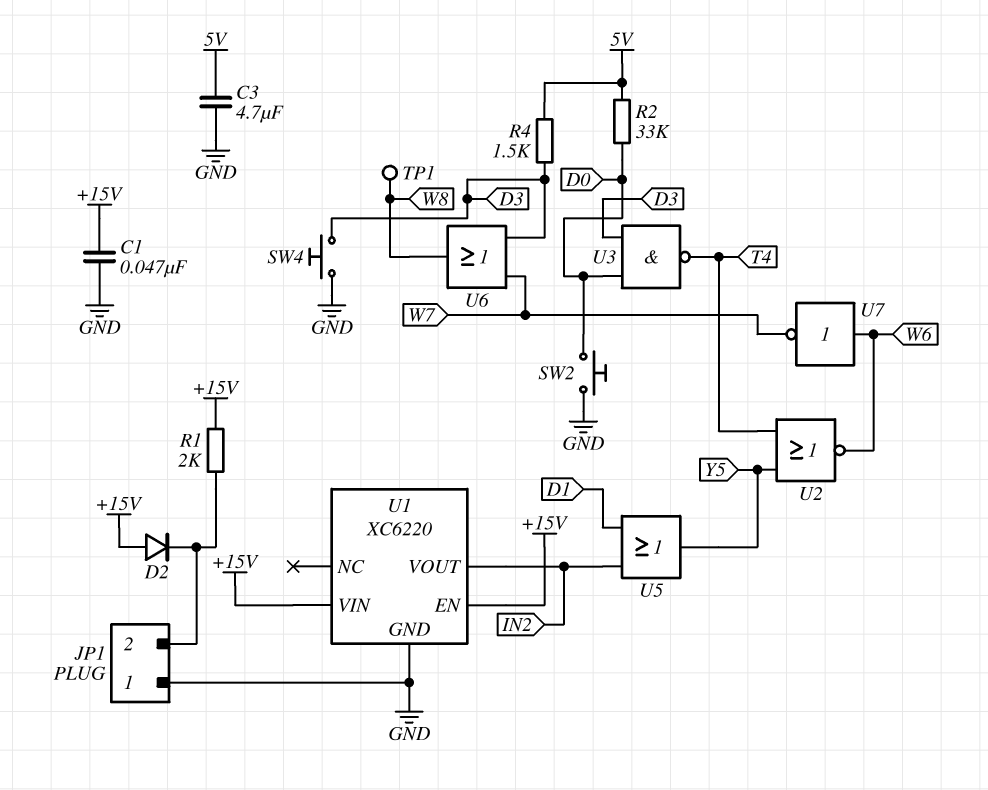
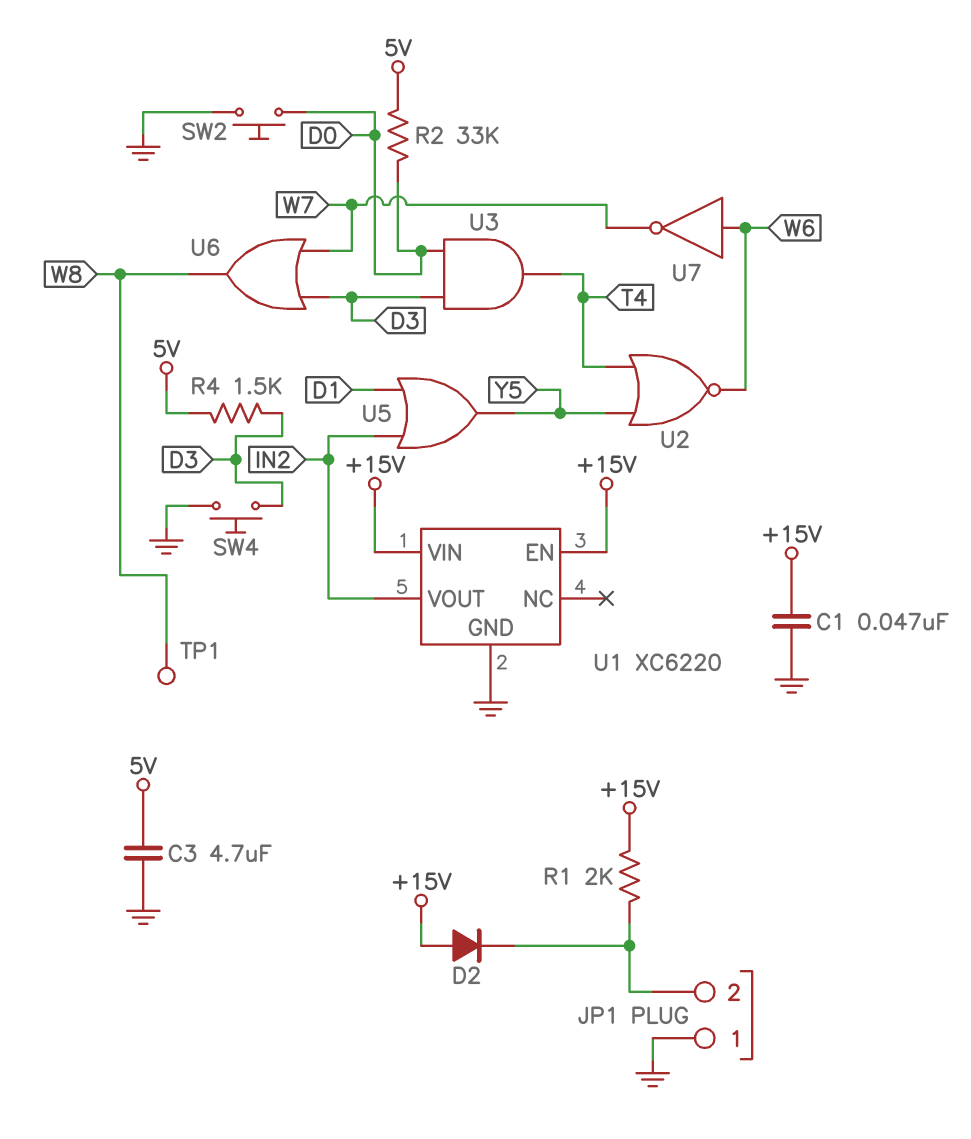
U3: NAND (in D0, in D3, out T4) -> AND (in D0, in D3, out T4)

